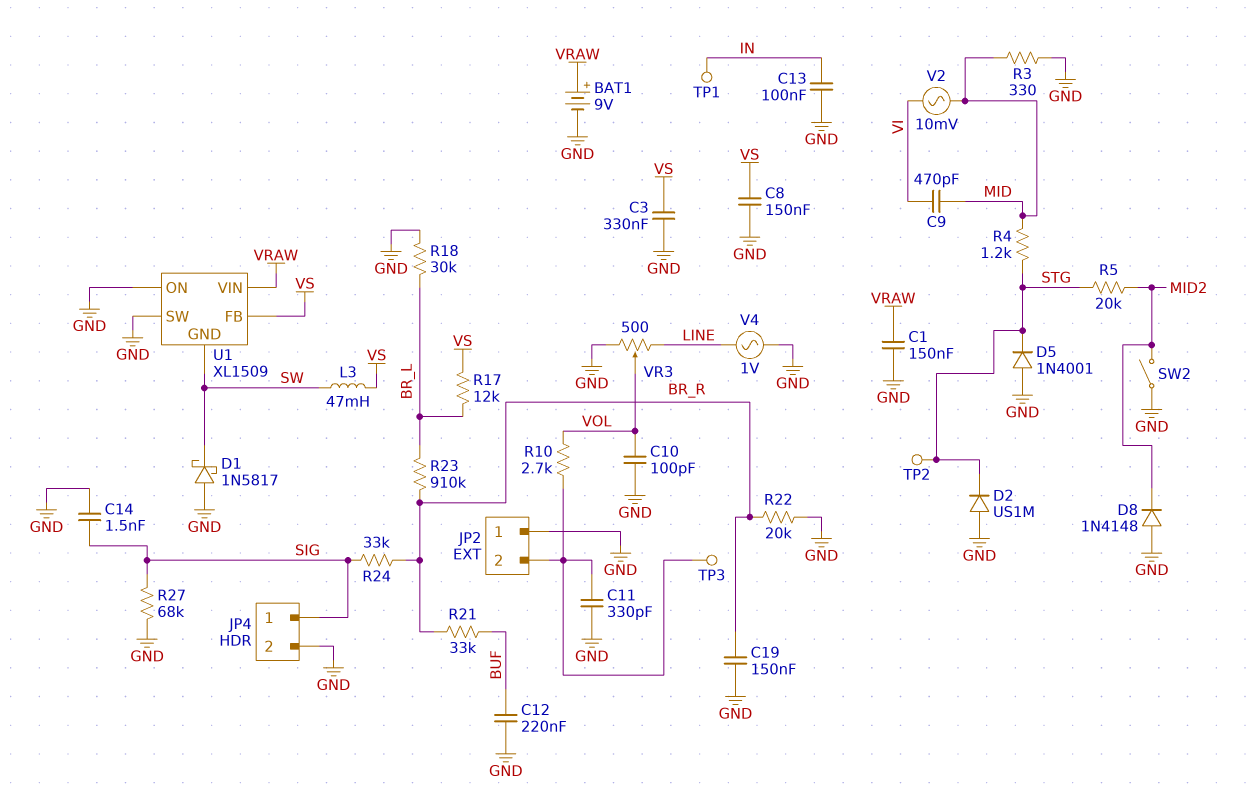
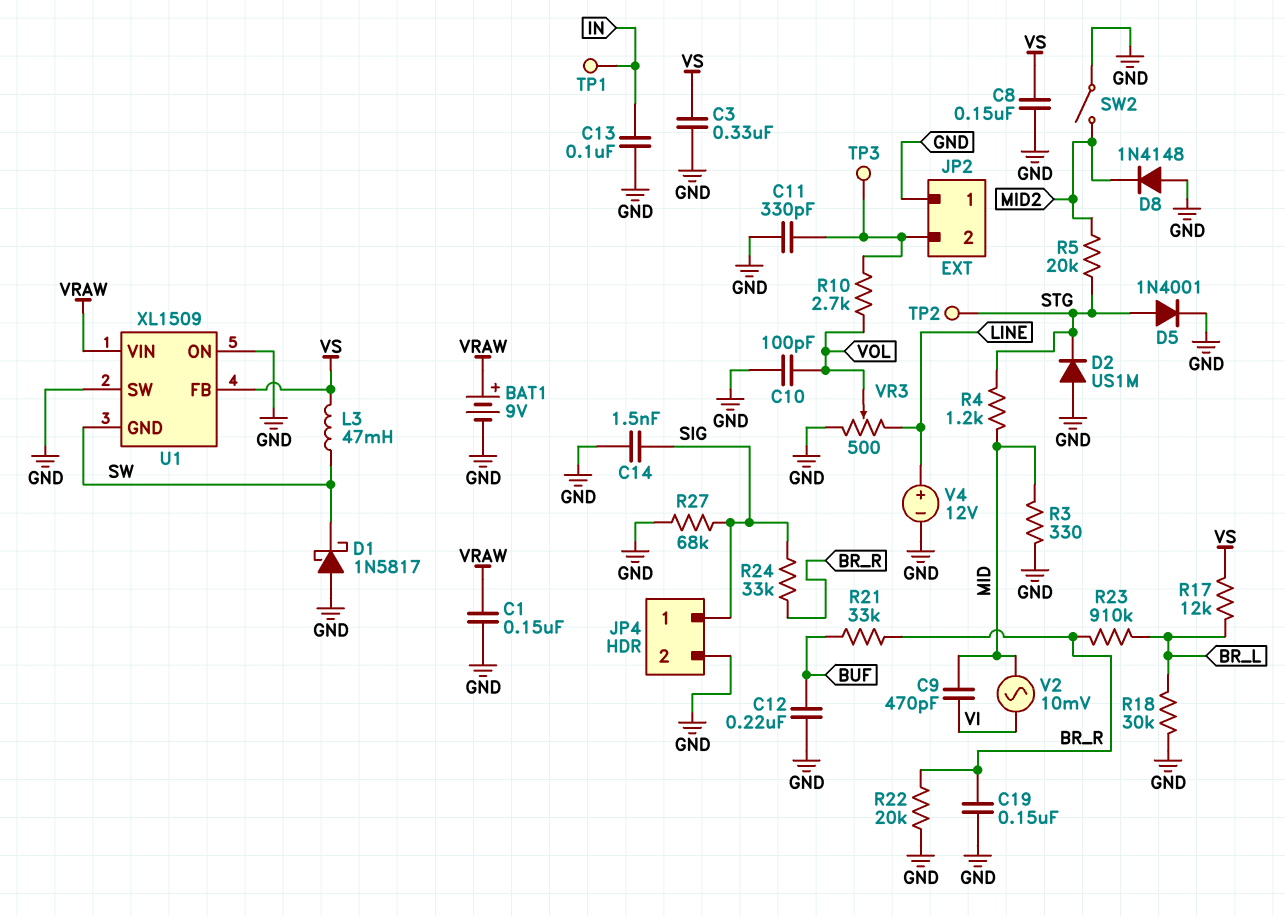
D5: diode 1N4001 (A GND, K STG) -> diode 1N4001 (A STG, K GND)
V4: AC 1V (GND, LINE) -> 12V (plus LINE, minus GND)

